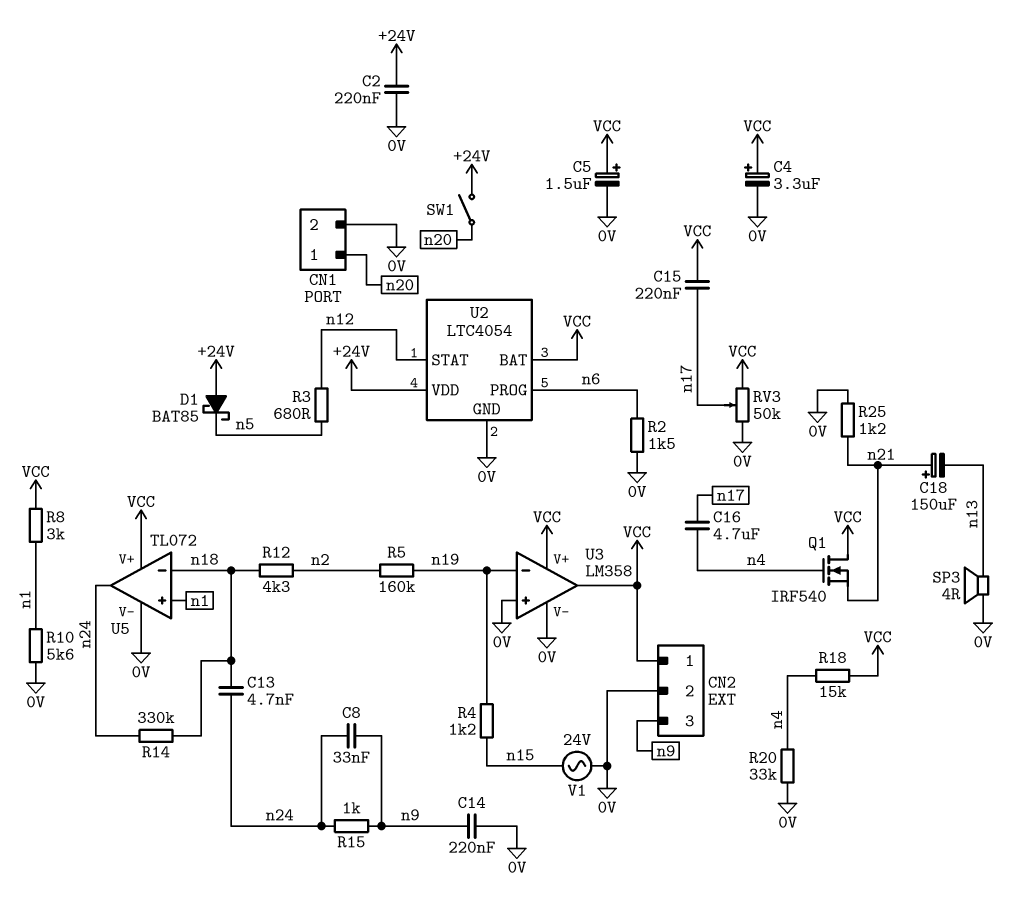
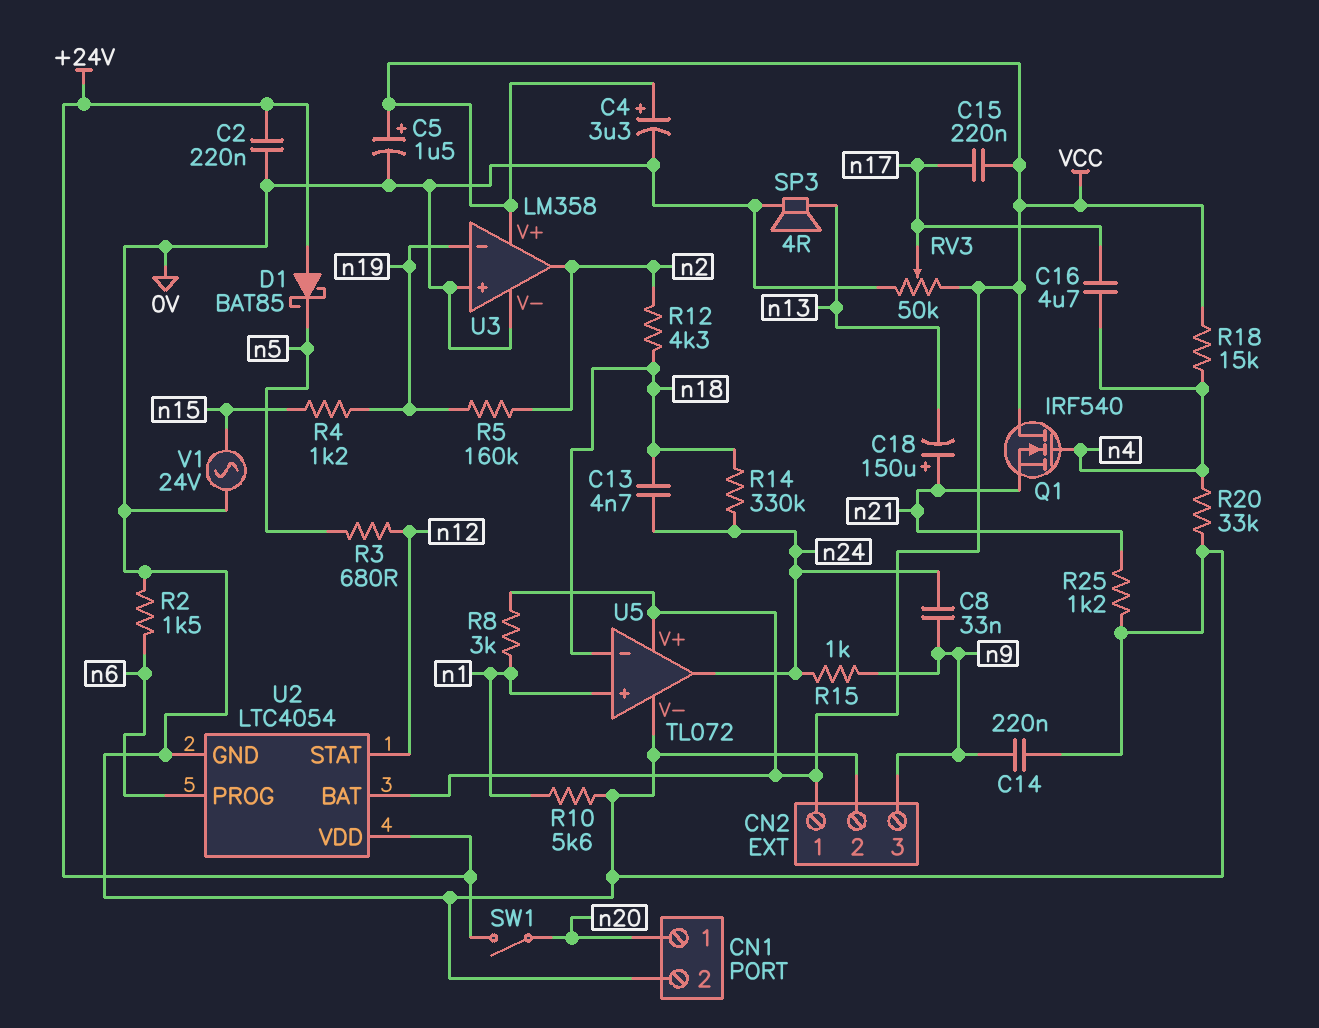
U3 pin out: VCC -> n2

